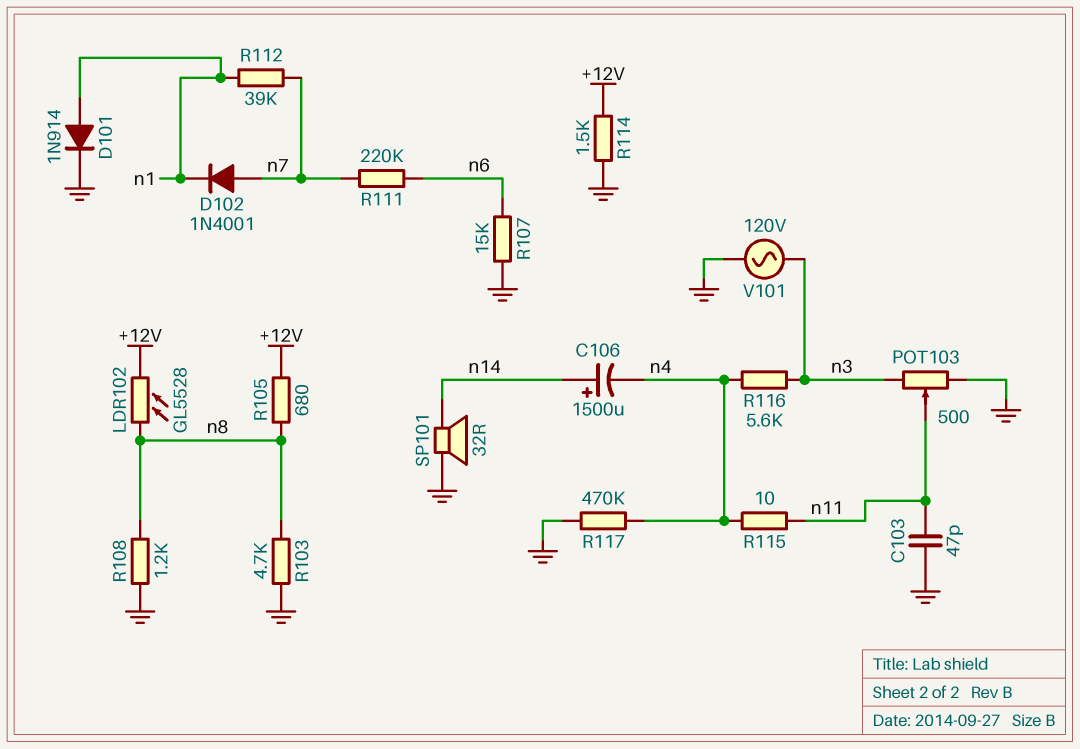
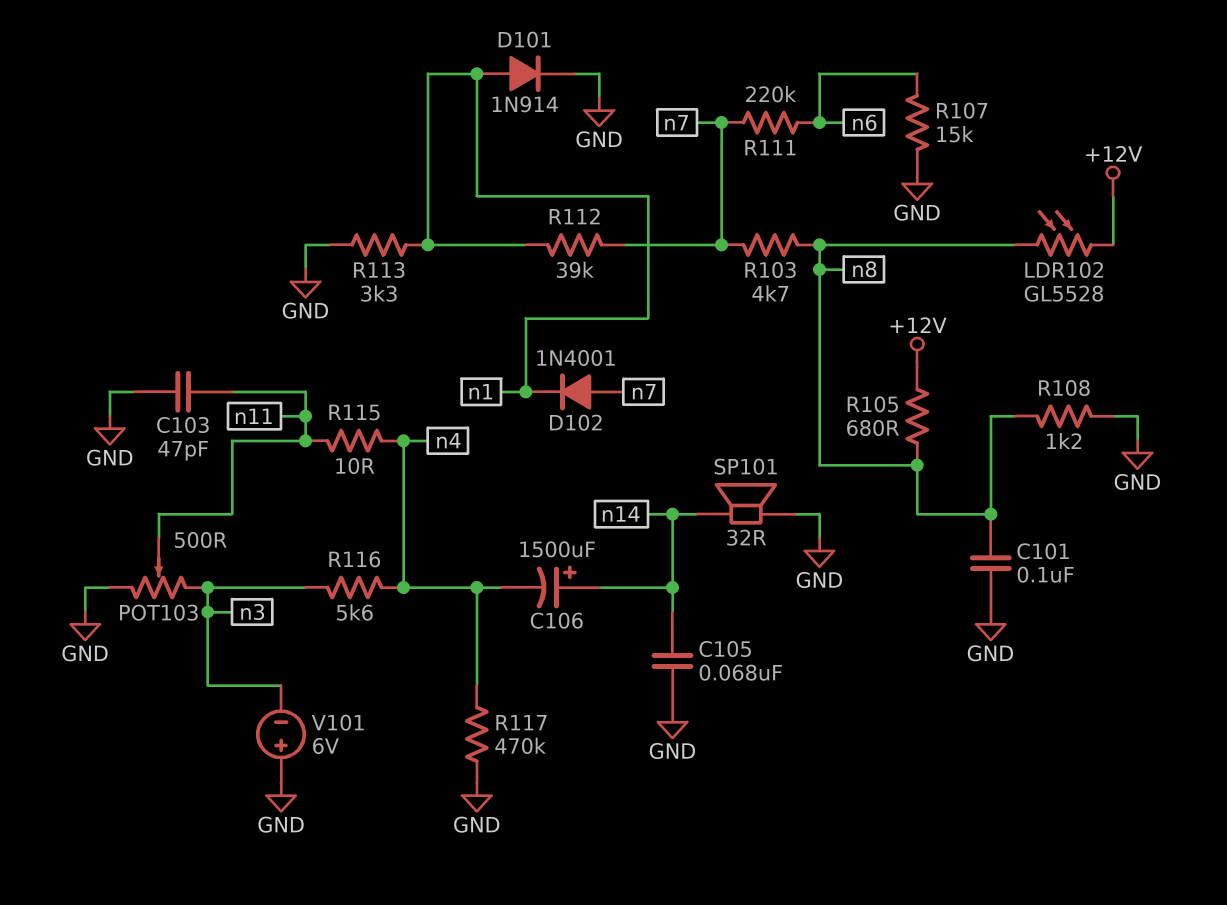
C101: none -> 100nF (GND, n8)
C105: none -> 68nF (GND, n14)
R103: 4.7k (GND, n8) -> 4.7k (n7, n8)
R113: none -> 3.3k (GND, n1)
R114: 1.5k (+12V, GND) -> none
V101: AC 120V (GND, n3) -> 6V (plus GND, minus n3)

